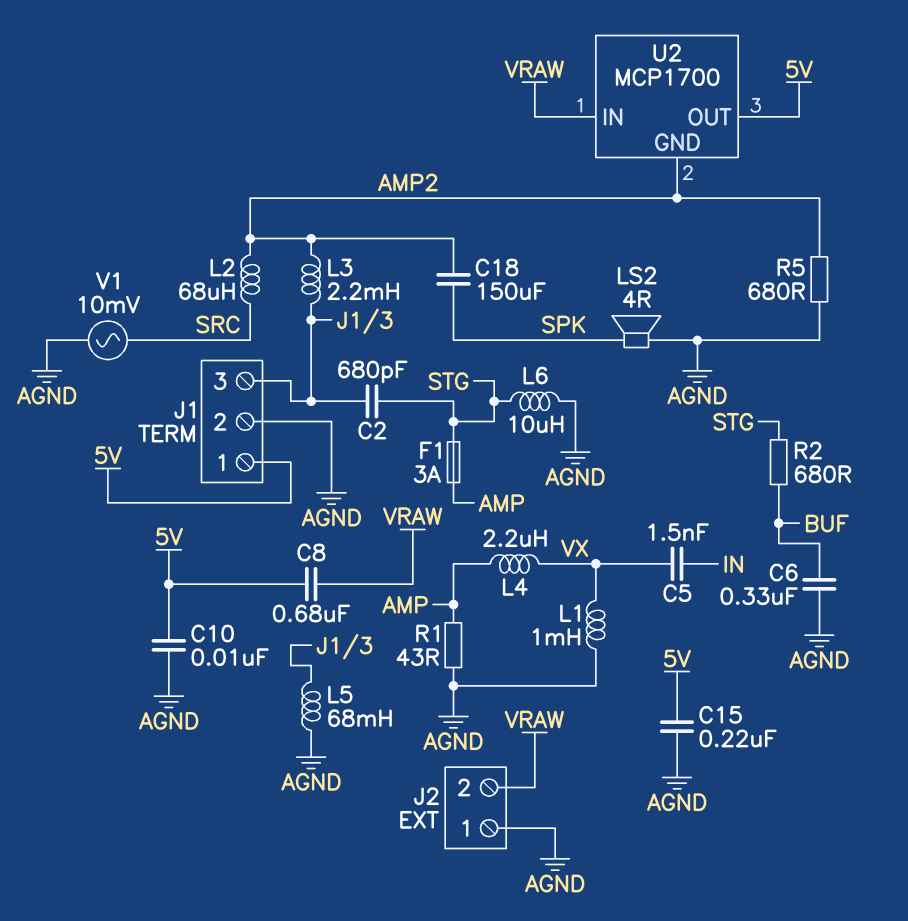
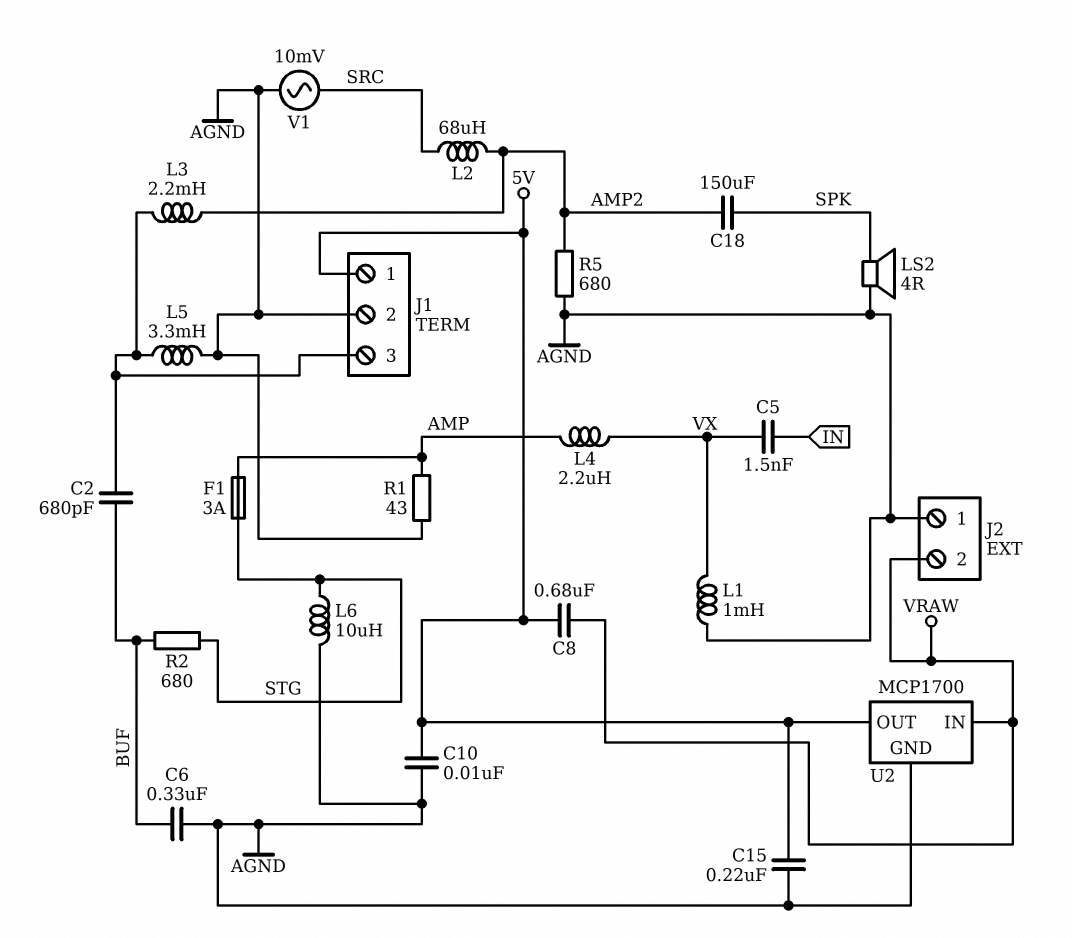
C2: 680pF (J1/3, STG) -> 680pF (BUF, J1/3)
L5: 68mH (AGND, J1/3) -> 3.3mH (AGND, J1/3)
U2 pin GND: AMP2 -> AGND

